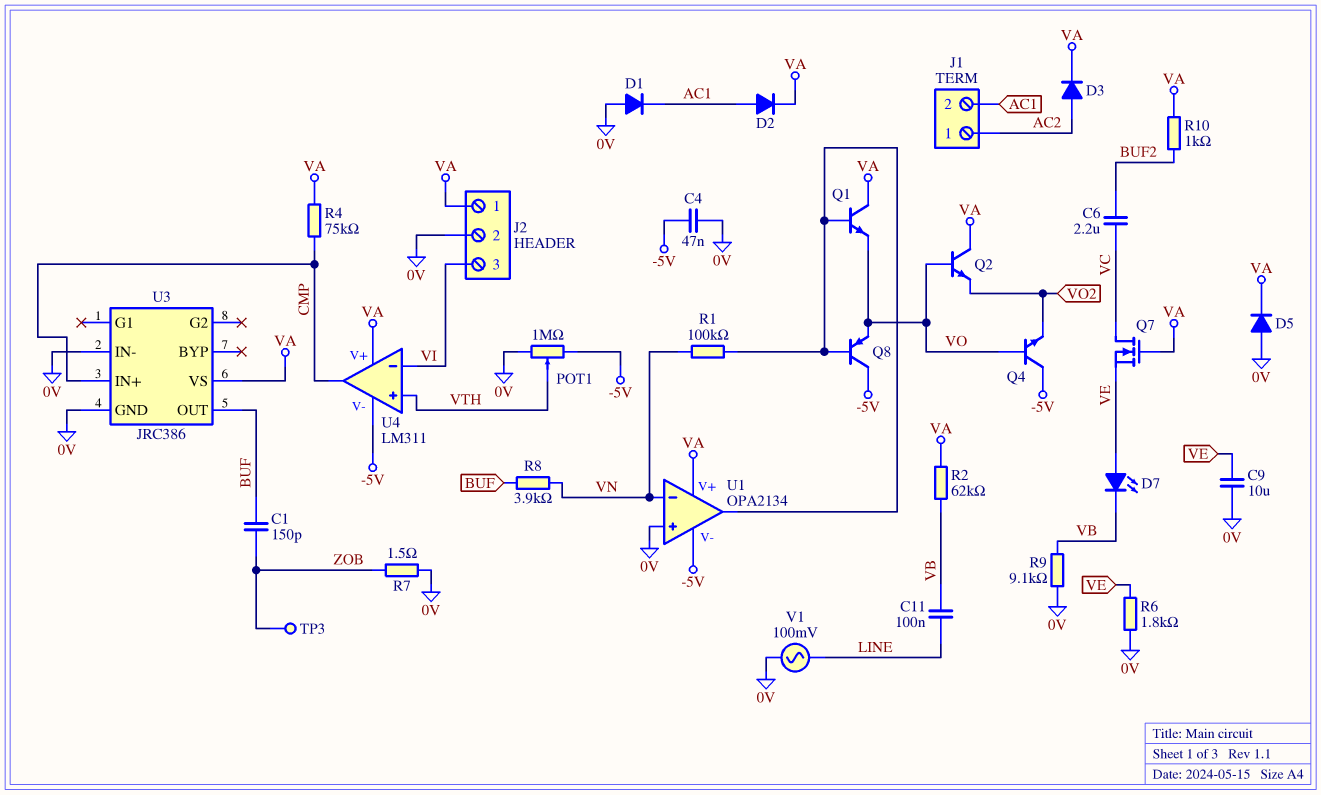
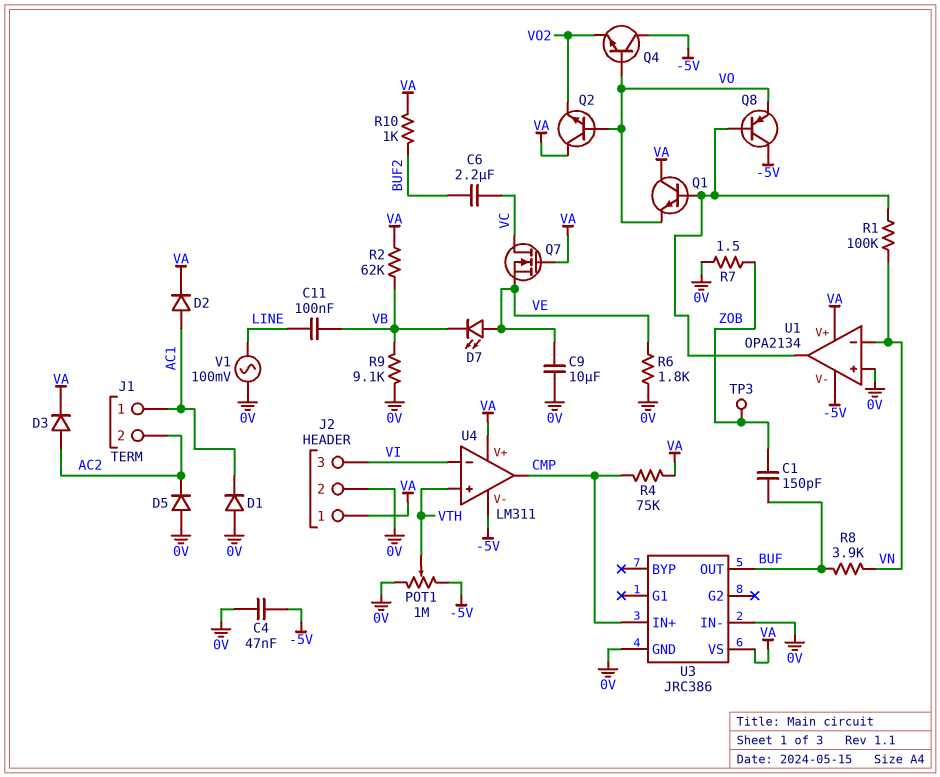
D5: diode (A 0V, K VA) -> diode (A 0V, K AC2)
J1 pin 1: AC2 -> AC1
J1 pin 2: AC1 -> AC2

